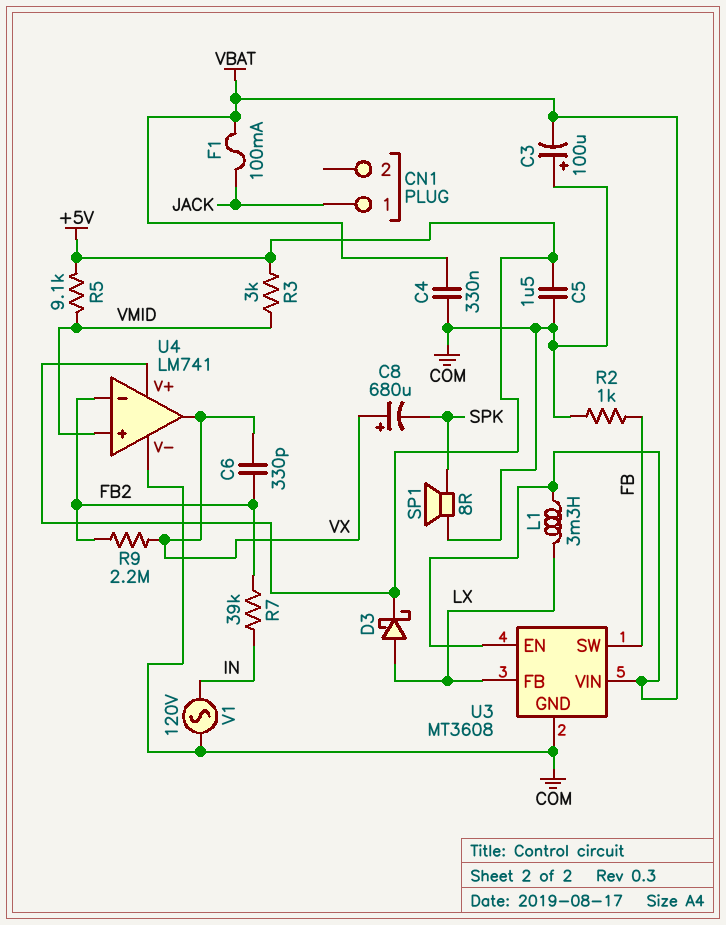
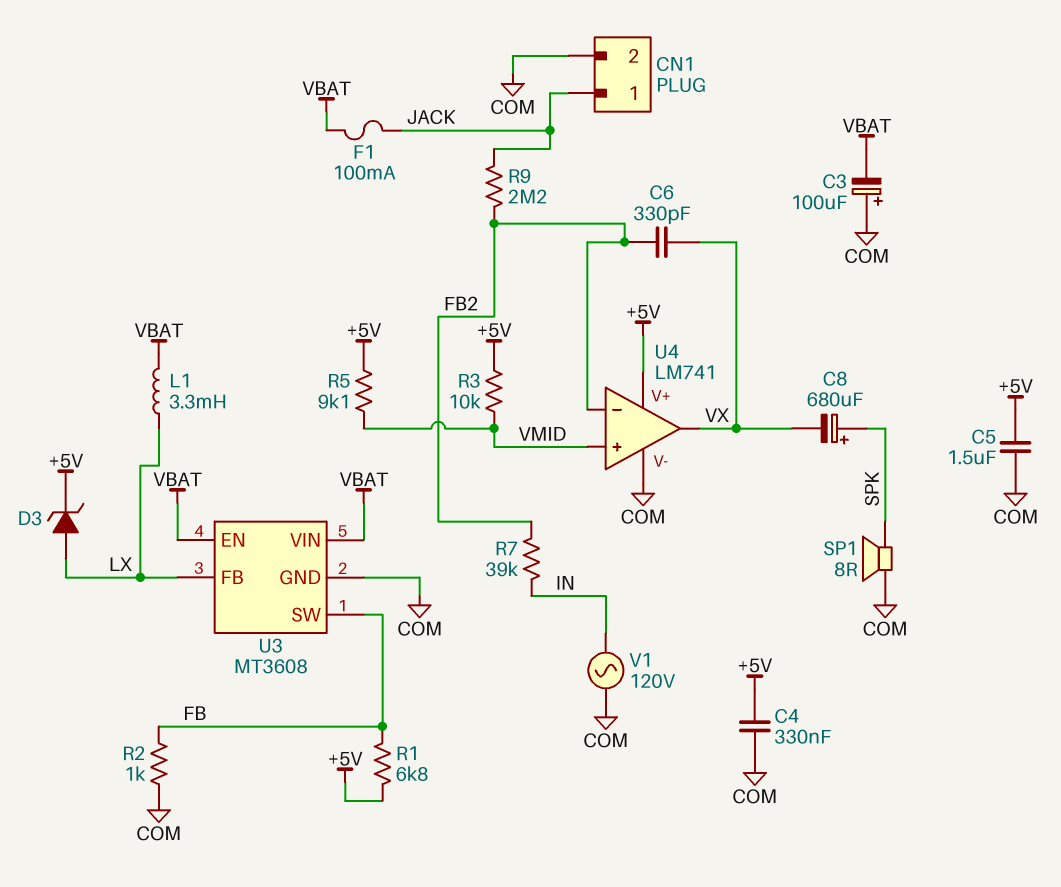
C4: 330nF (COM, VBAT) -> 330nF (+5V, COM)
C8: 680uF (plus VX, minus SPK) -> 680uF (plus SPK, minus VX)
CN1 pin 2: none -> COM
D3: schottky (A LX, K +5V) -> zener (A LX, K +5V)
R1: none -> 6.8k (+5V, FB)
R3: 3k (+5V, VMID) -> 10k (+5V, VMID)
R9: 2.2M (FB2, VX) -> 2.2M (FB2, JACK)

